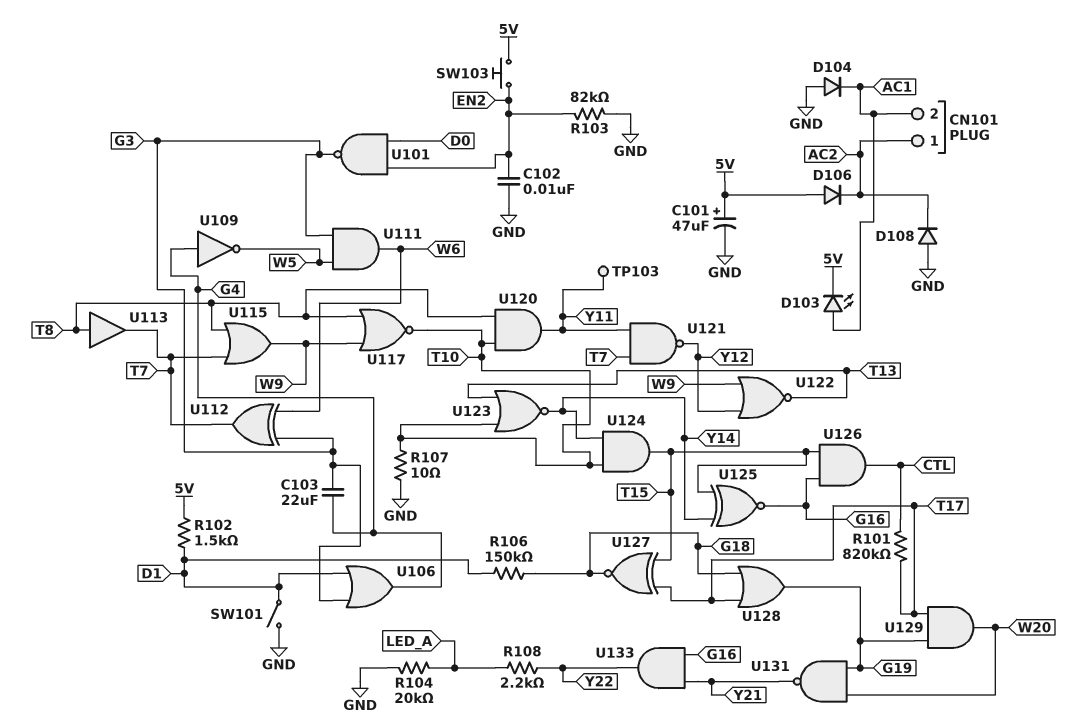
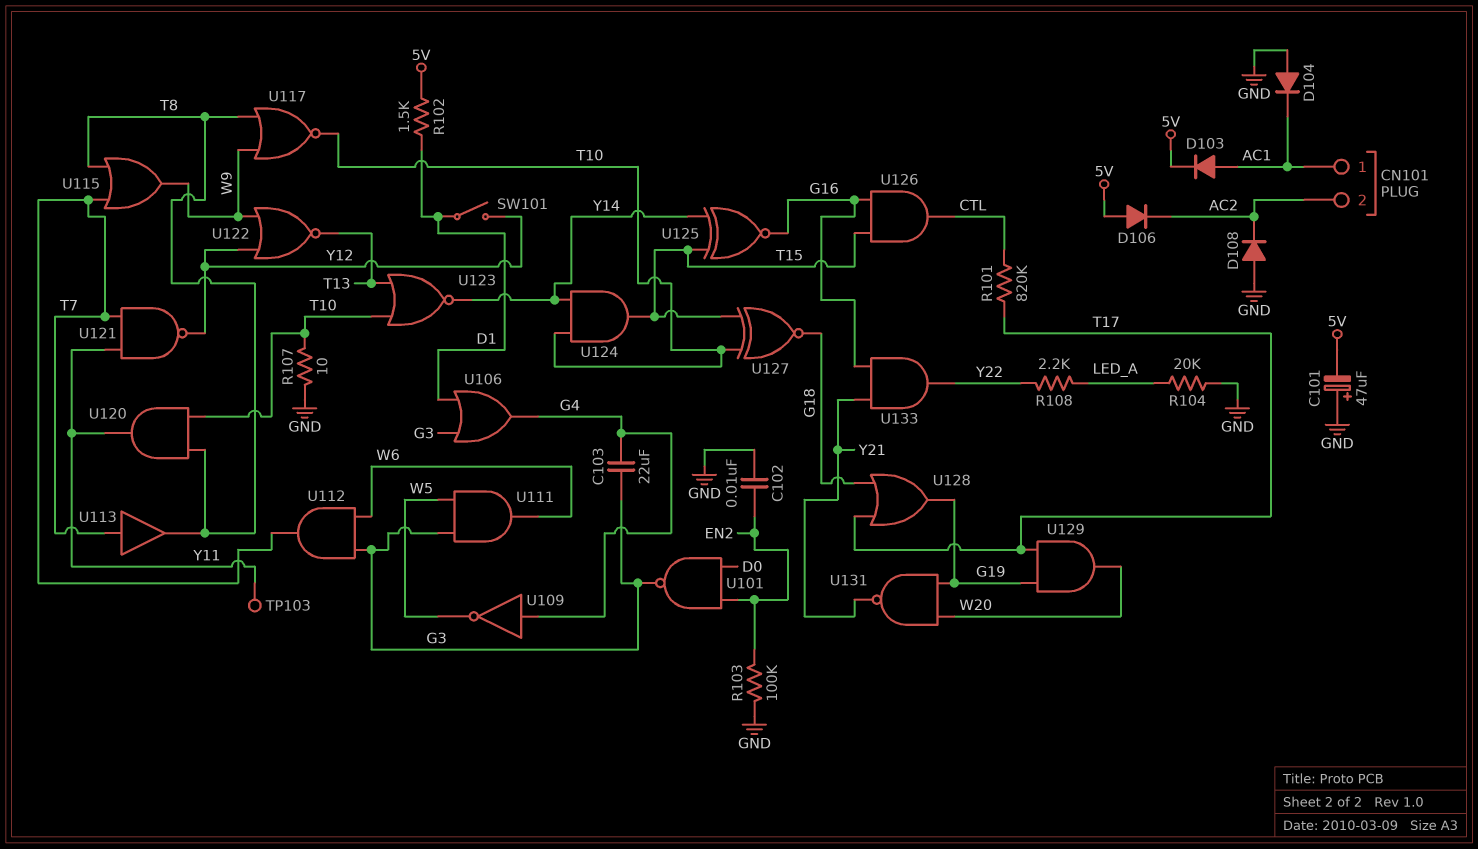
C101: 47uF (plus 5V, minus GND) -> 47uF (plus GND, minus 5V)
CN101 pin 1: AC2 -> AC1
CN101 pin 2: AC1 -> AC2
D103: LED (A AC1, K 5V) -> diode (A AC1, K 5V)
R103: 82k (EN2, GND) -> 100k (EN2, GND)
R106: 150k (D1, G18) -> none
SW101: switch (D1, GND) -> switch (D1, Y12)
SW103: button (5V, EN2) -> none
U112: XOR (in G3, in W6, out T7) -> AND (in G3, in W6, out T7)
U113: buffer (in T8, out T7) -> buffer (in T7, out T8)
U127: XNOR (in T15, in T17, out G18) -> XNOR (in T10, in T15, out G18)

